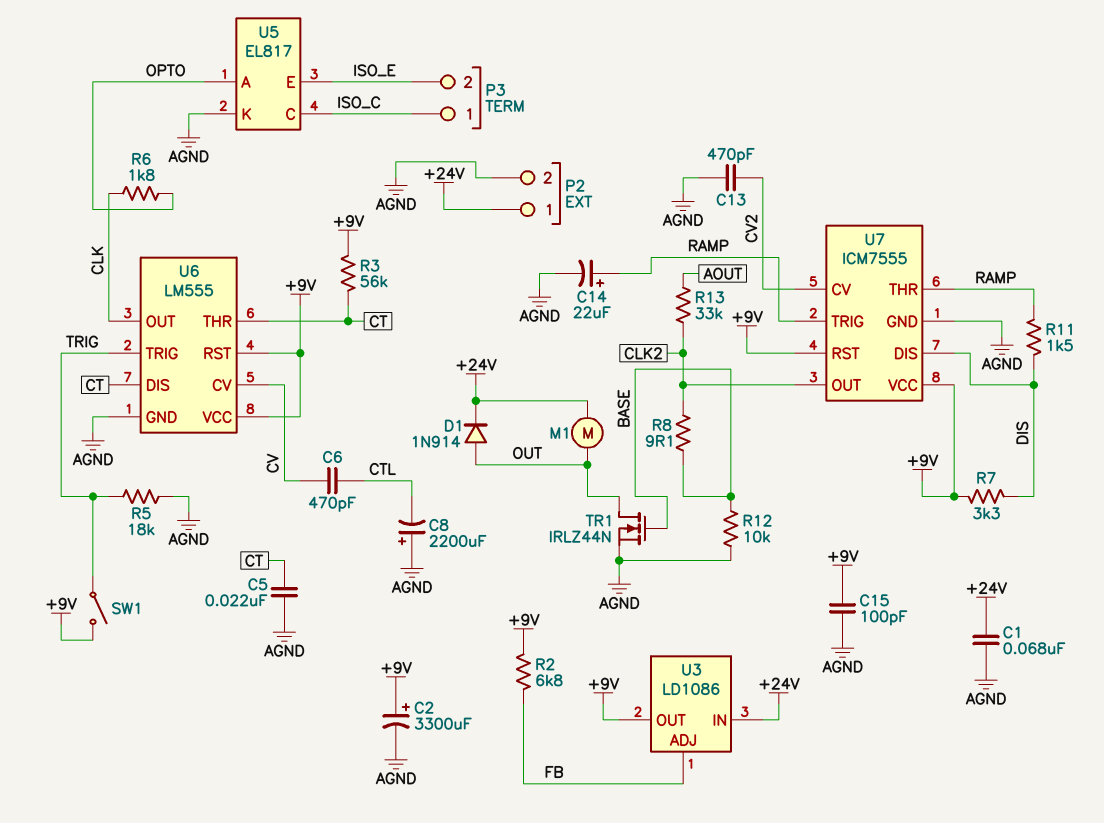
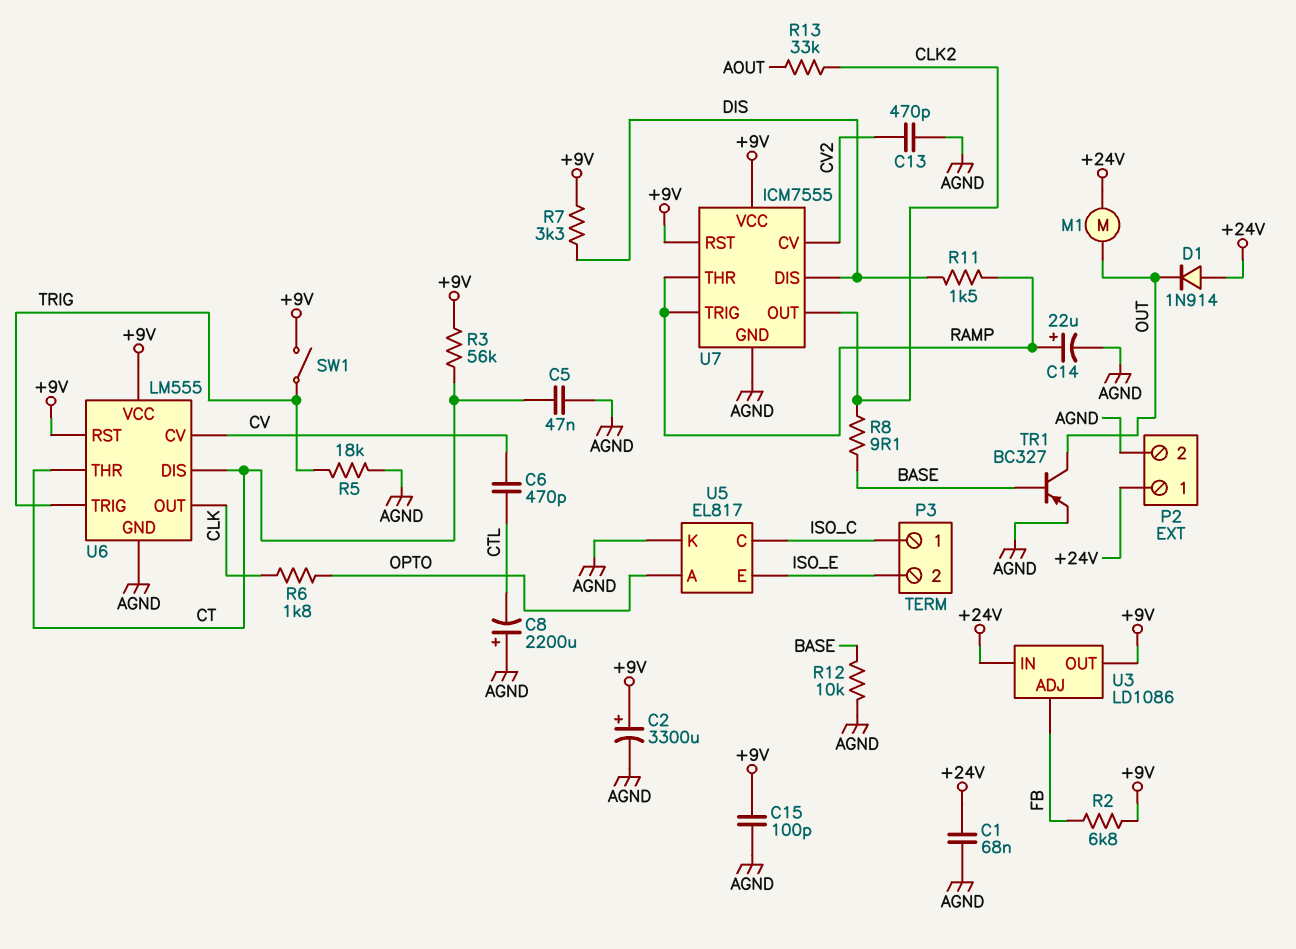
C5: 22nF (AGND, CT) -> 47nF (AGND, CT)
D1: diode 1N914 (A OUT, K +24V) -> diode 1N914 (A +24V, K OUT)
TR1: NMOS IRLZ44N (G BASE, D OUT, S AGND) -> PNP BC327 (B BASE, C OUT, E AGND)

